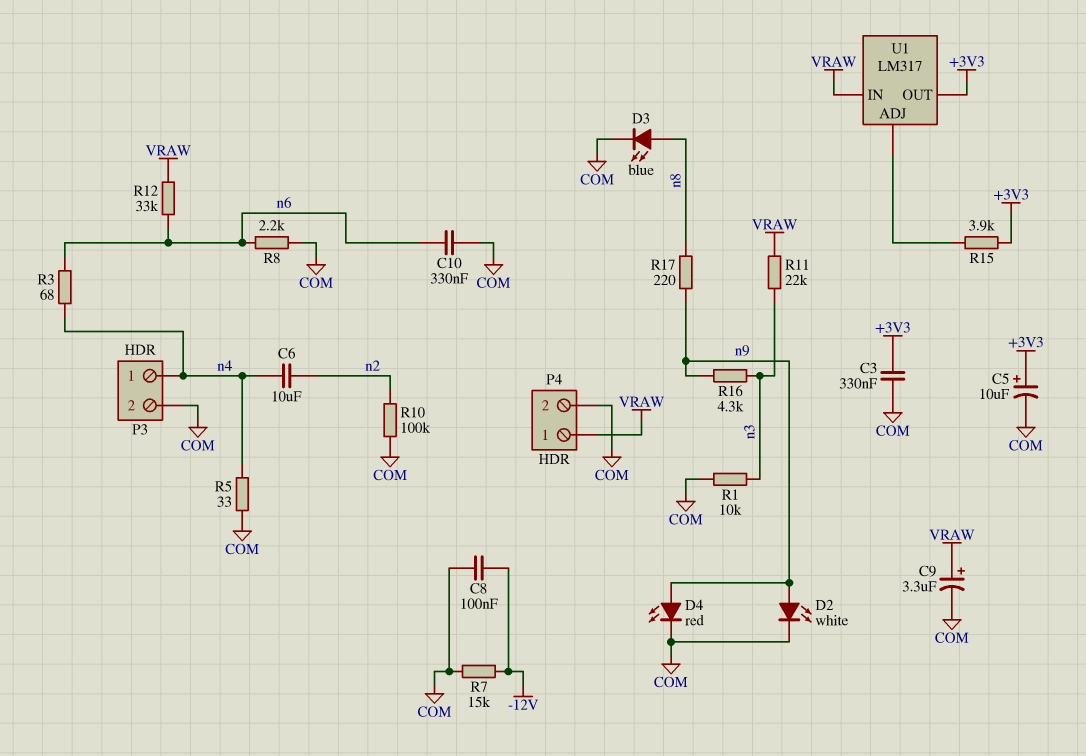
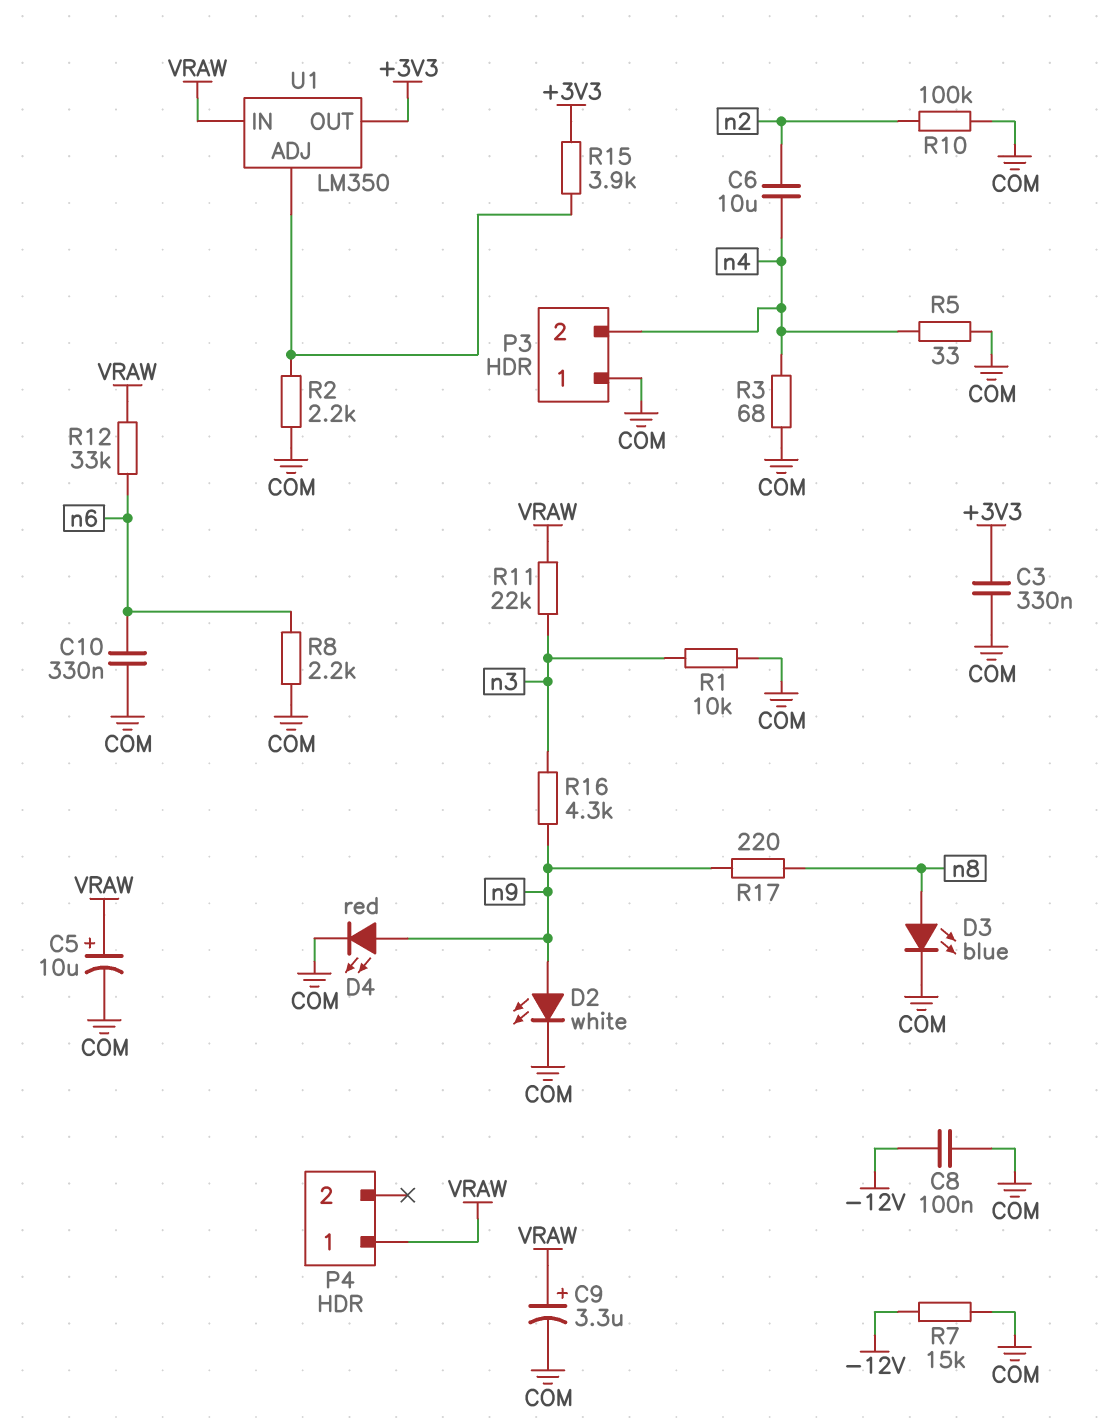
C5: 10uF (plus +3V3, minus COM) -> 10uF (plus VRAW, minus COM)
P3 pin 1: n4 -> COM
P3 pin 2: COM -> n4
P4 pin 2: COM -> none
R2: none -> 2.2k (COM, U1/ADJ)
R3: 68 (n4, n6) -> 68 (COM, n4)
U1: LM317 -> LM350

